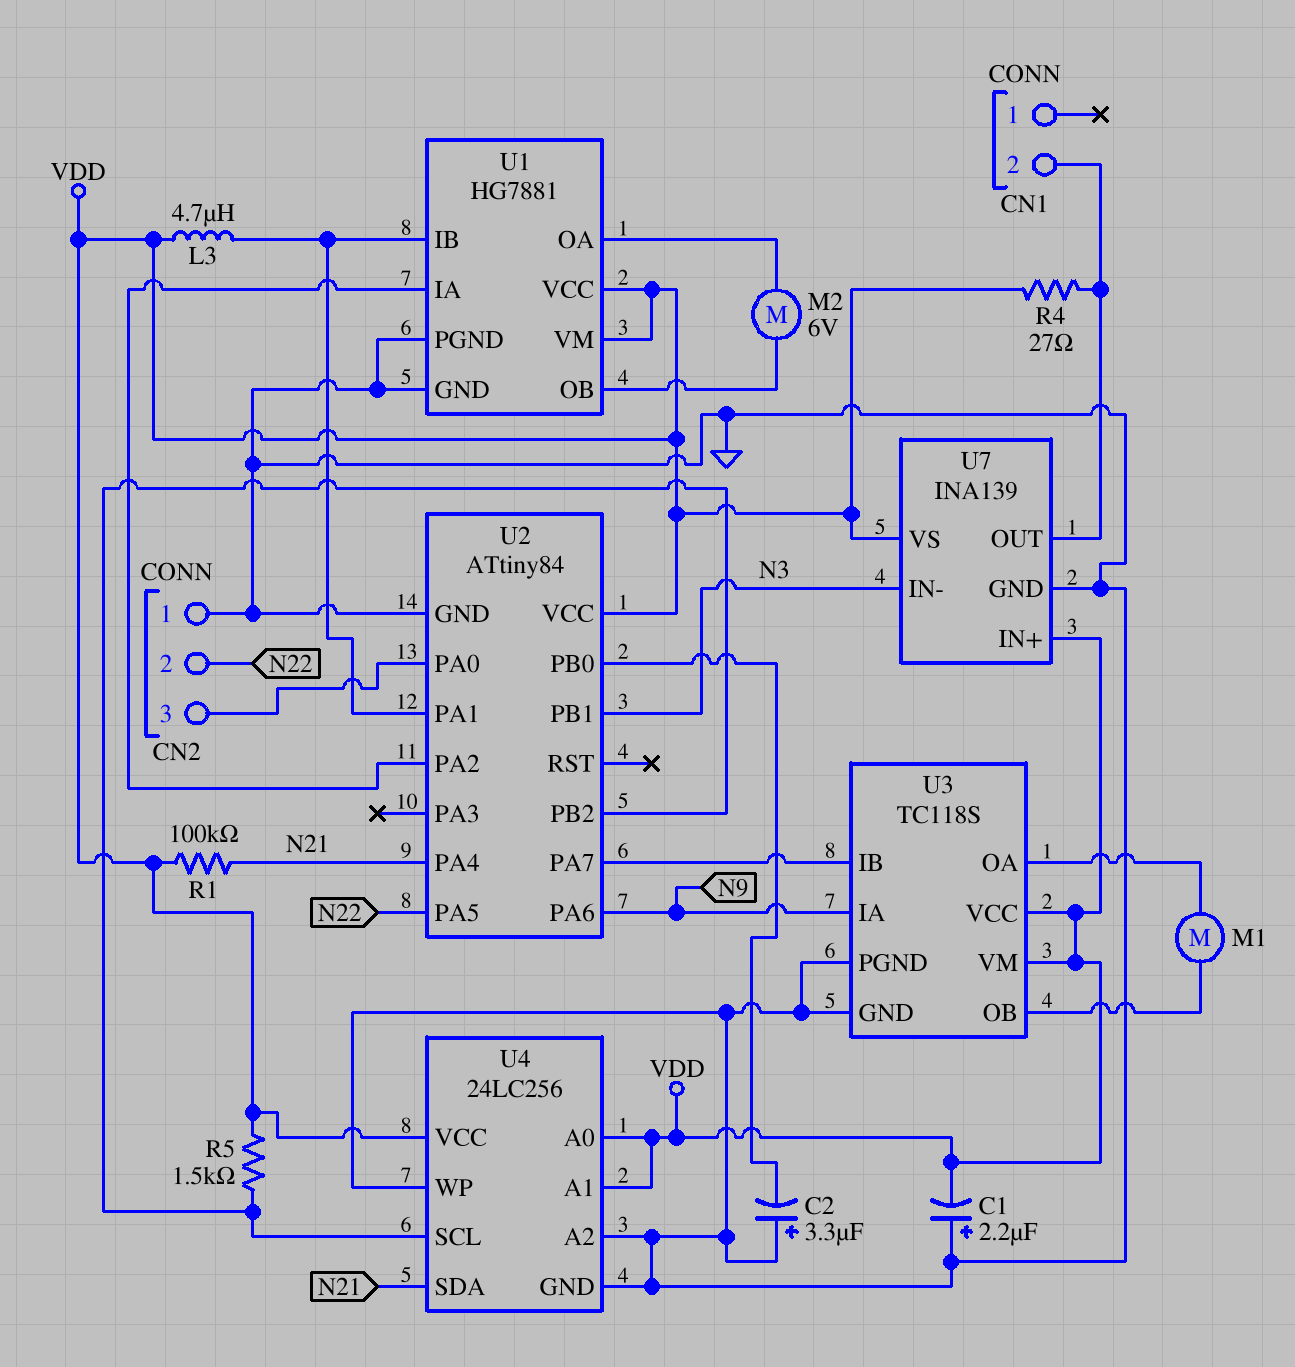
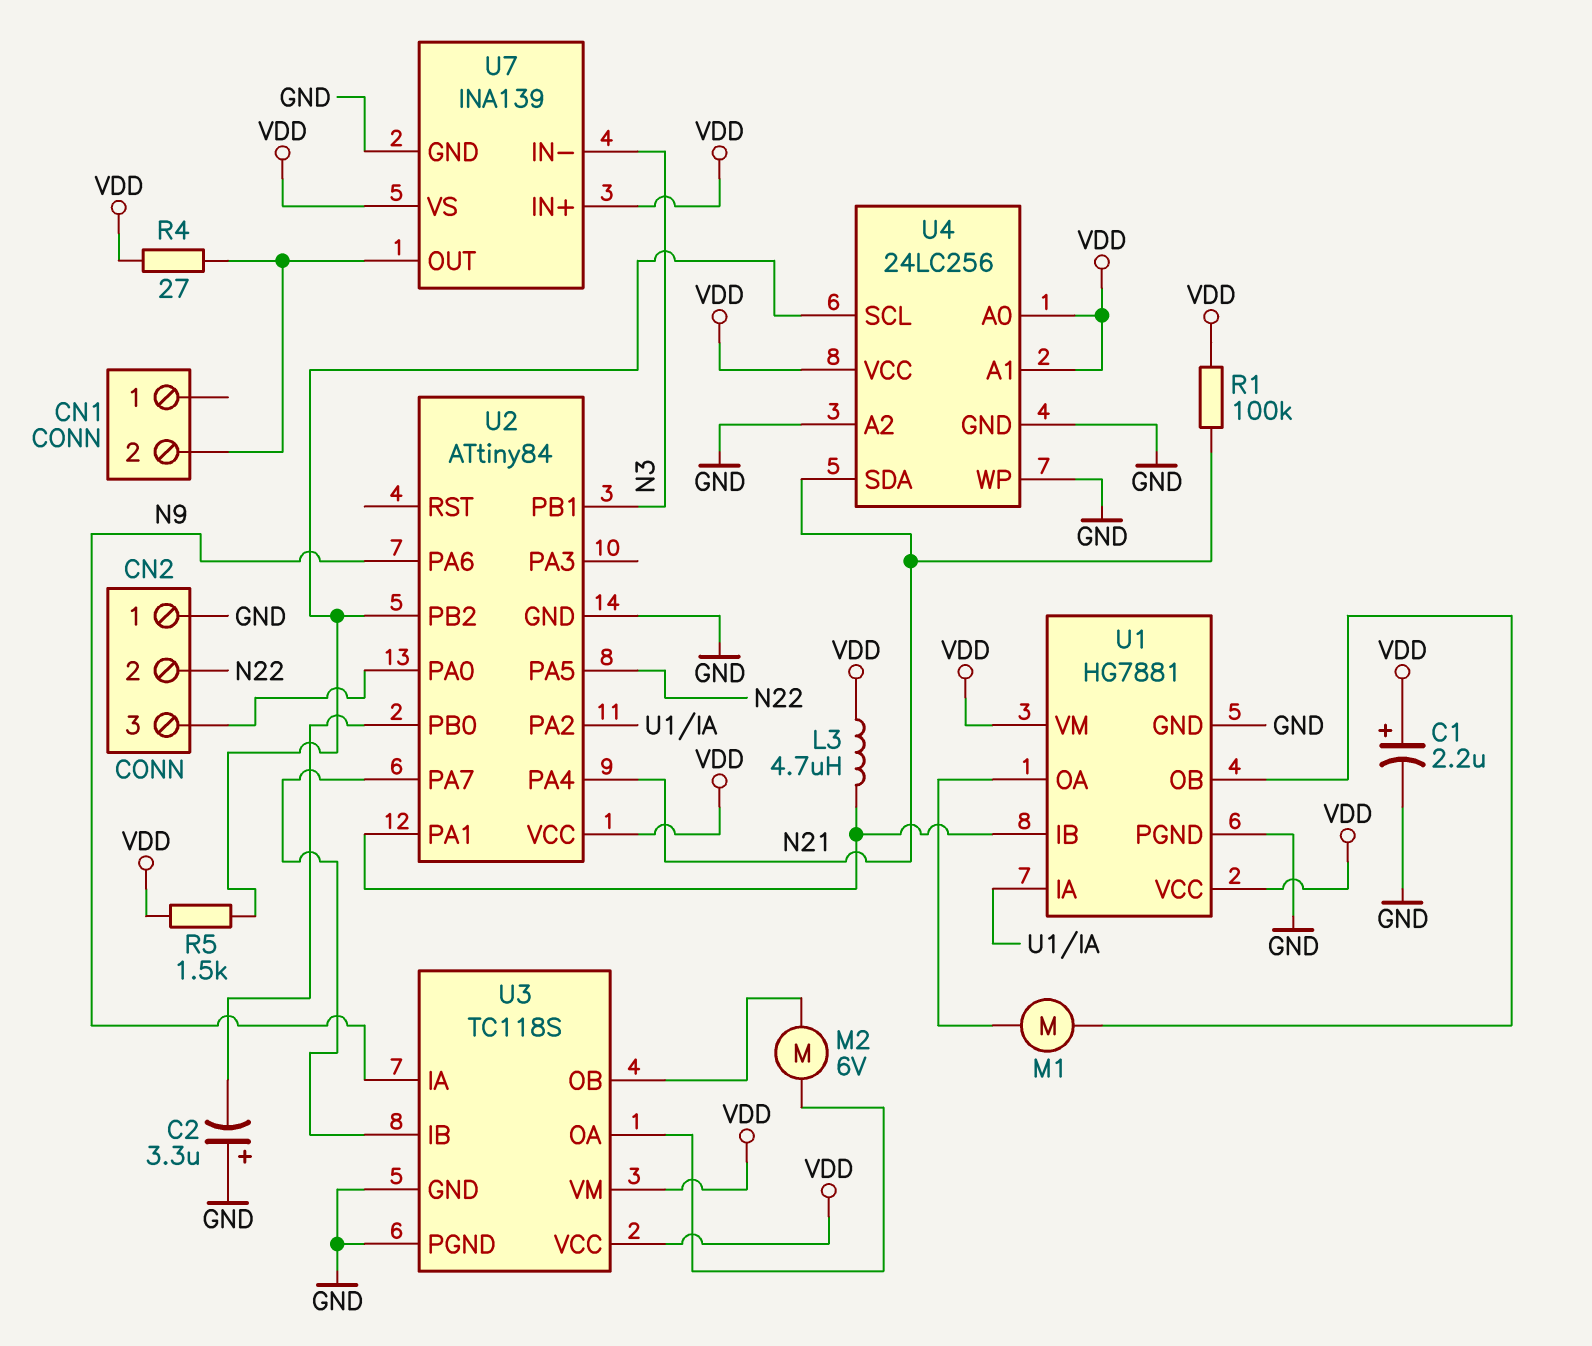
C1: 2.2uF (plus GND, minus VDD) -> 2.2uF (plus VDD, minus GND)
M1: motor (U3/OA, U3/OB) -> motor (U1/OA, U1/OB)
M2: motor 6V (U1/OA, U1/OB) -> motor 6V (U3/OA, U3/OB)

